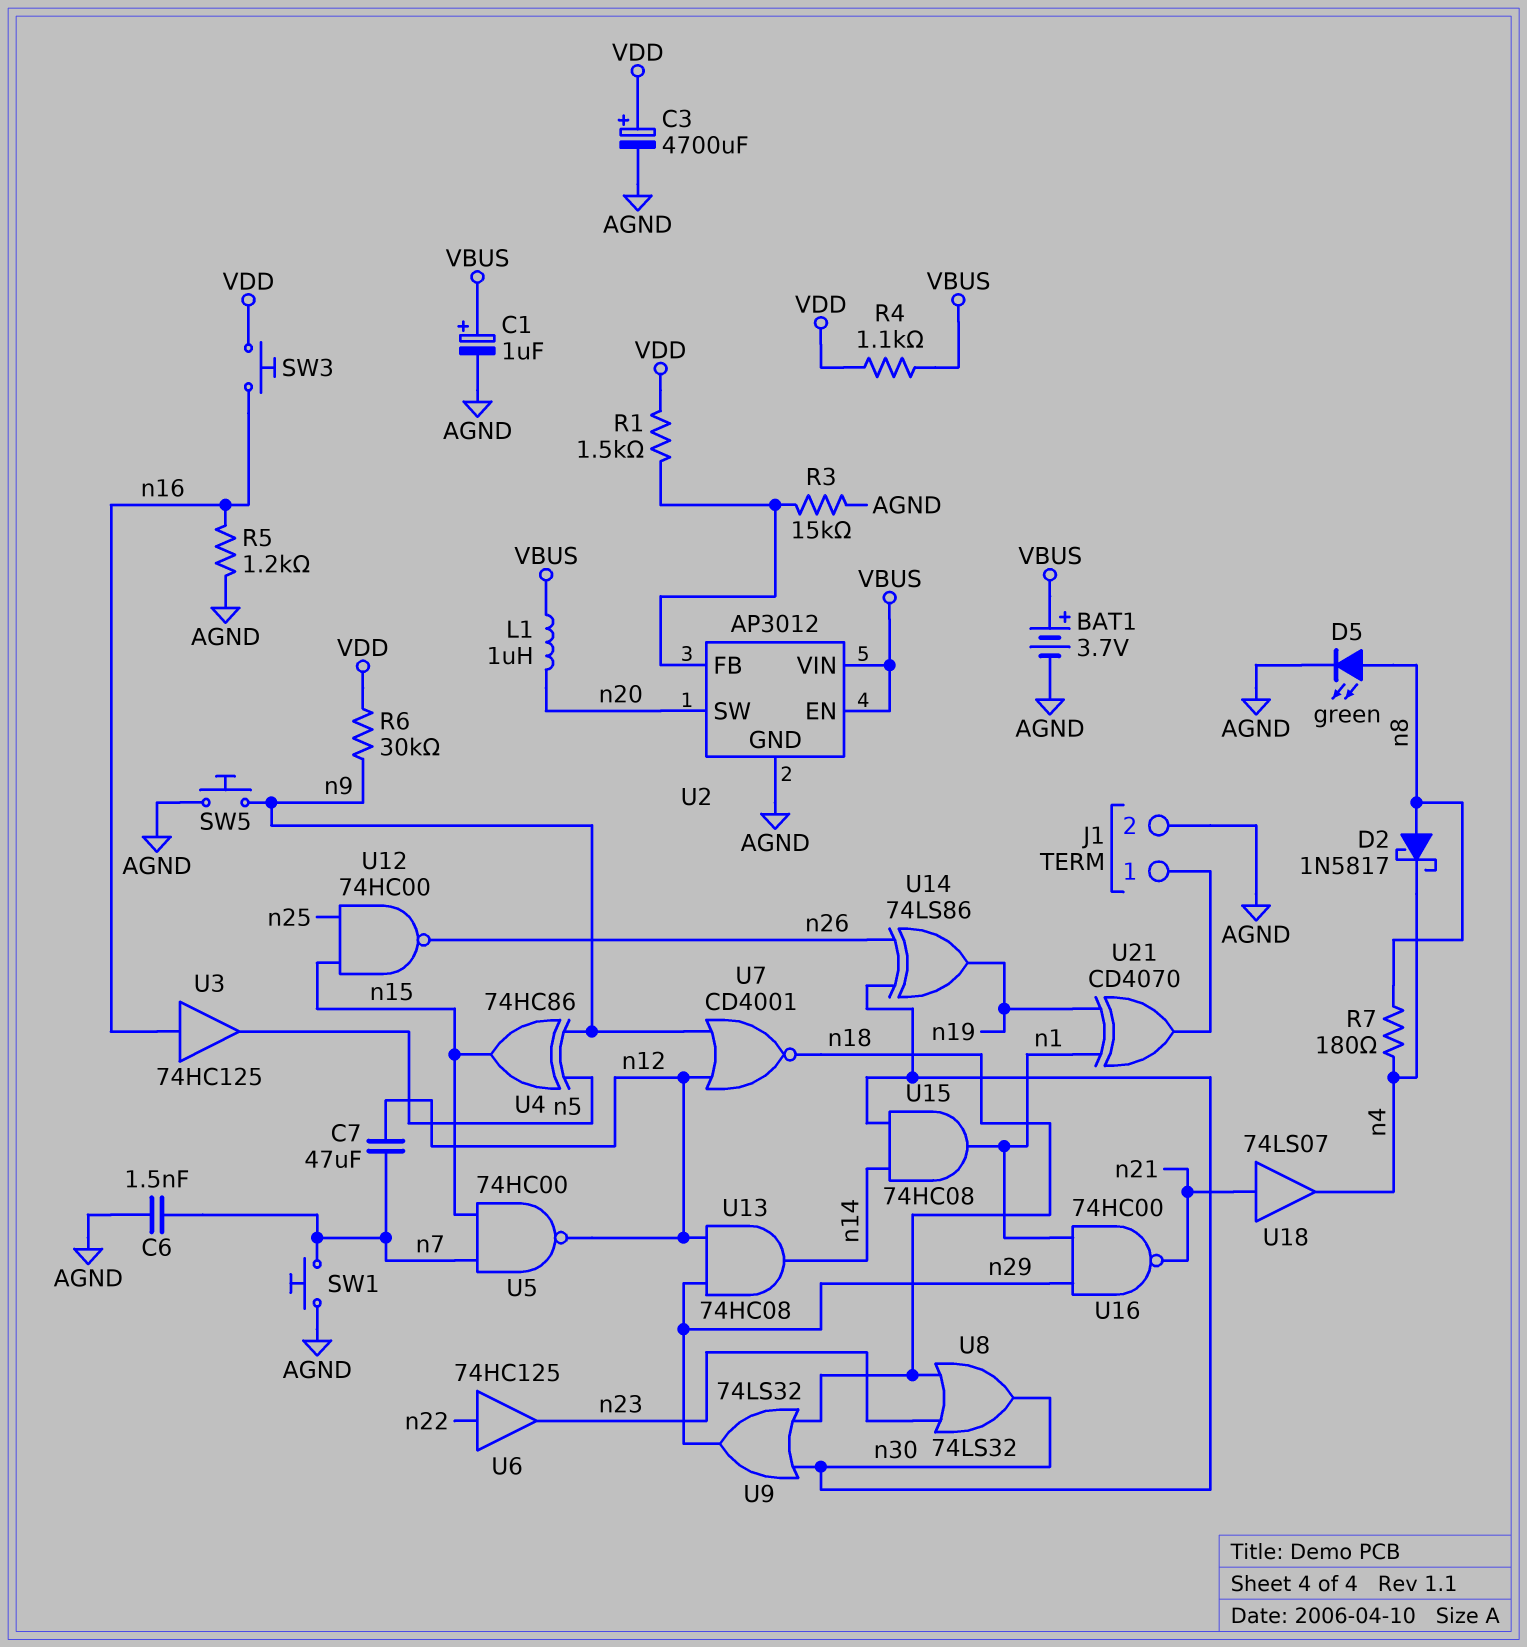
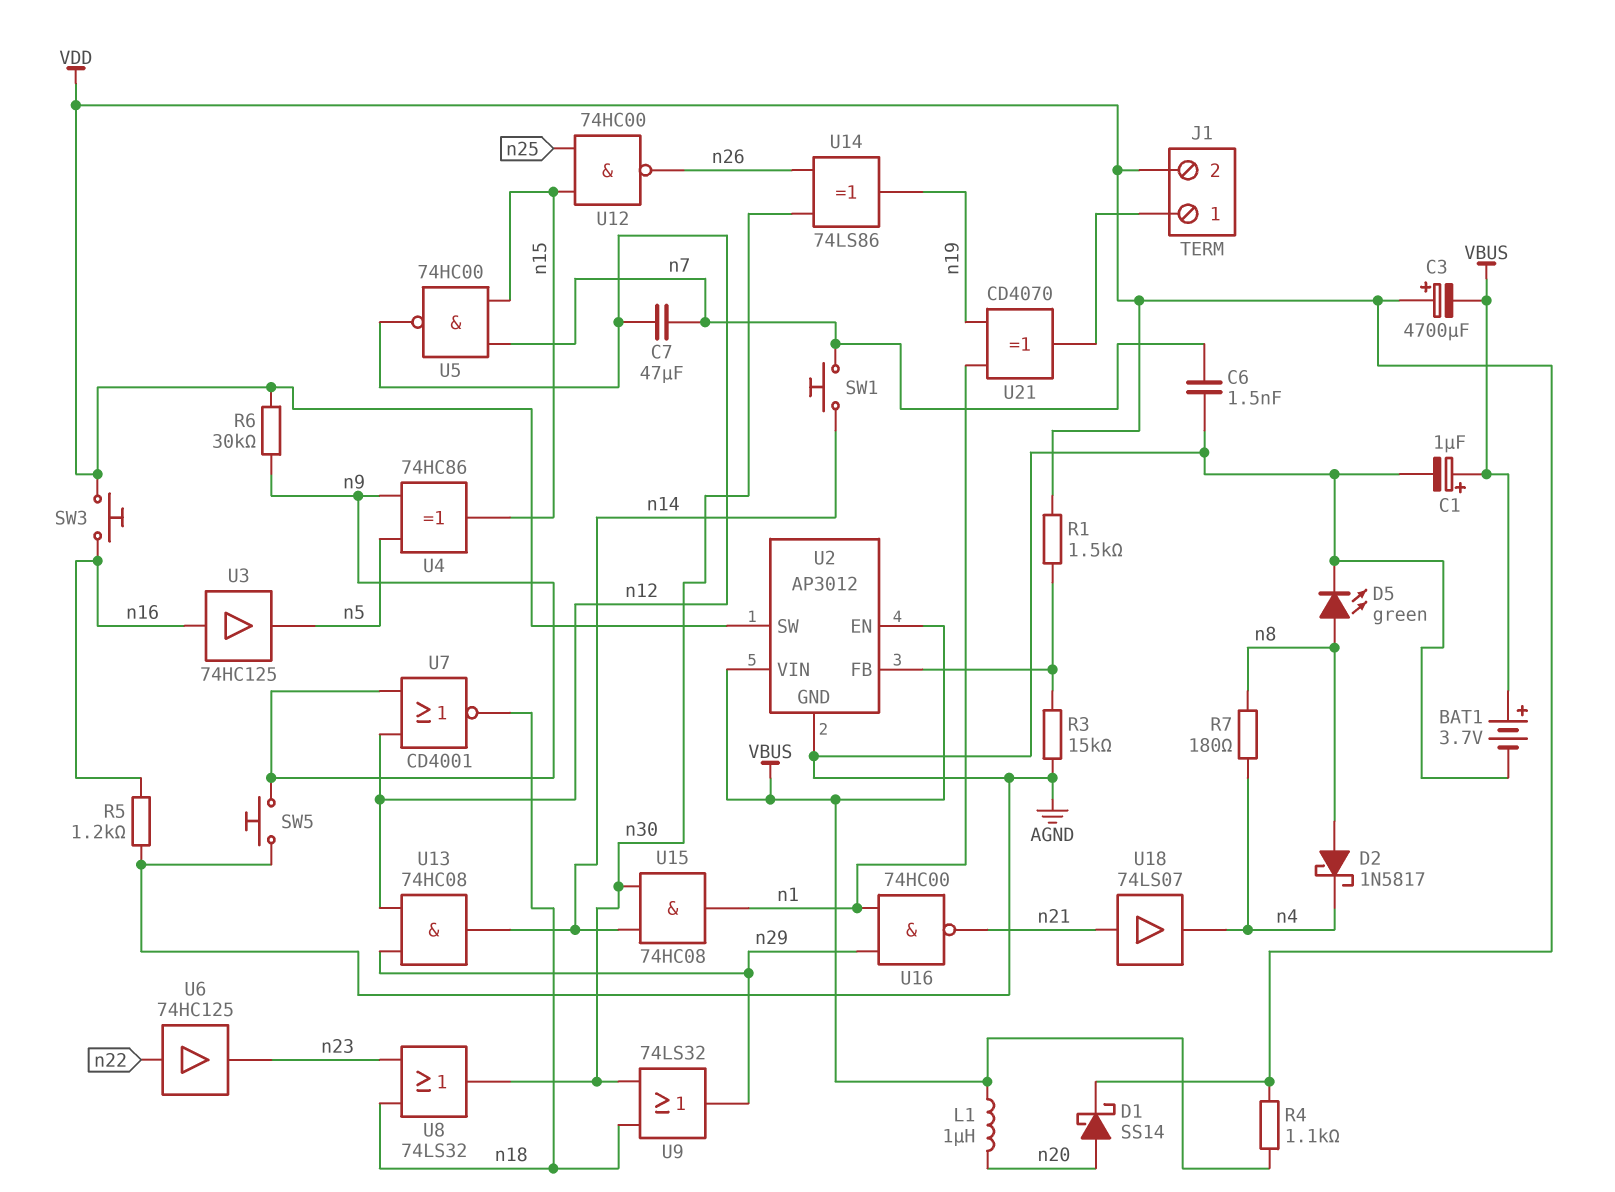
C3: 4700uF (plus VDD, minus AGND) -> 4700uF (plus VDD, minus VBUS)
D1: none -> schottky SS14 (A n20, K VDD)
J1 pin 2: AGND -> VDD
SW1: button (AGND, n7) -> button (n7, n14)
U2 pin SW: n20 -> VDD

